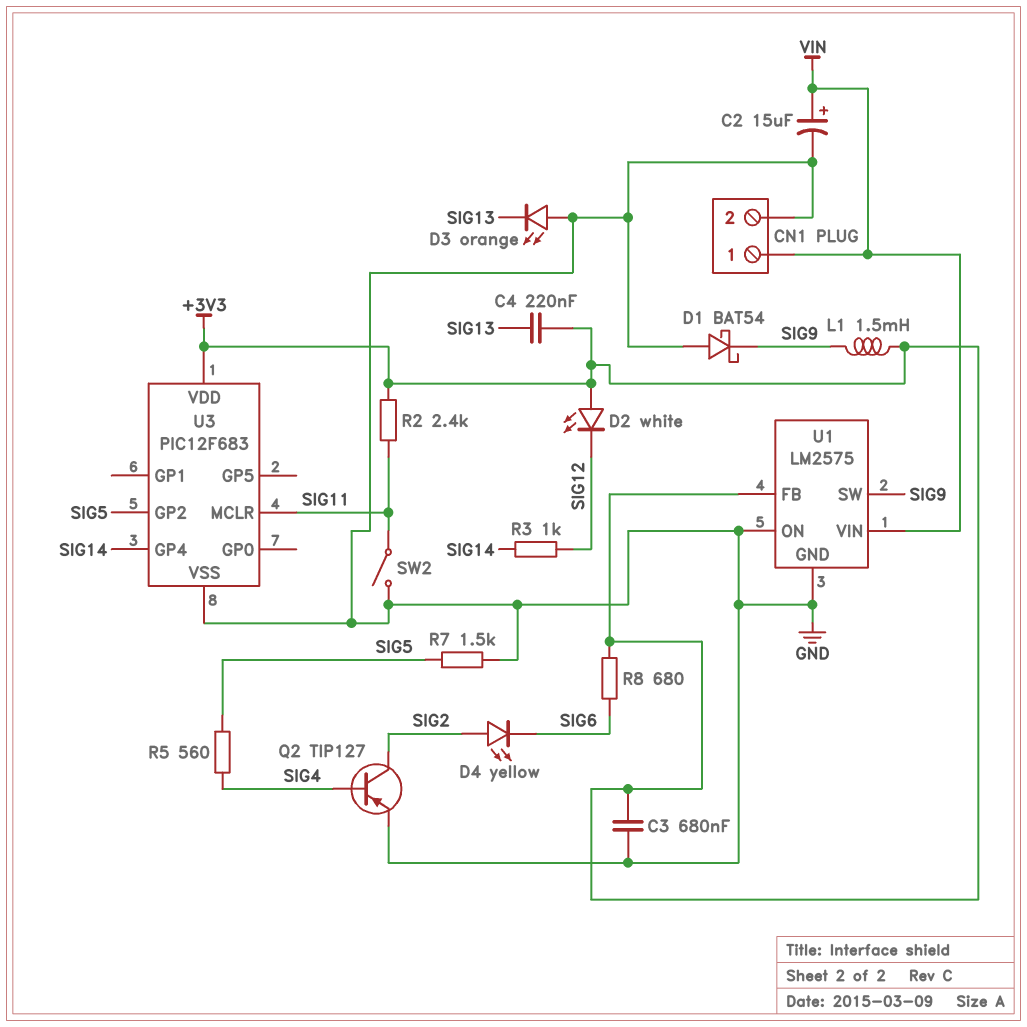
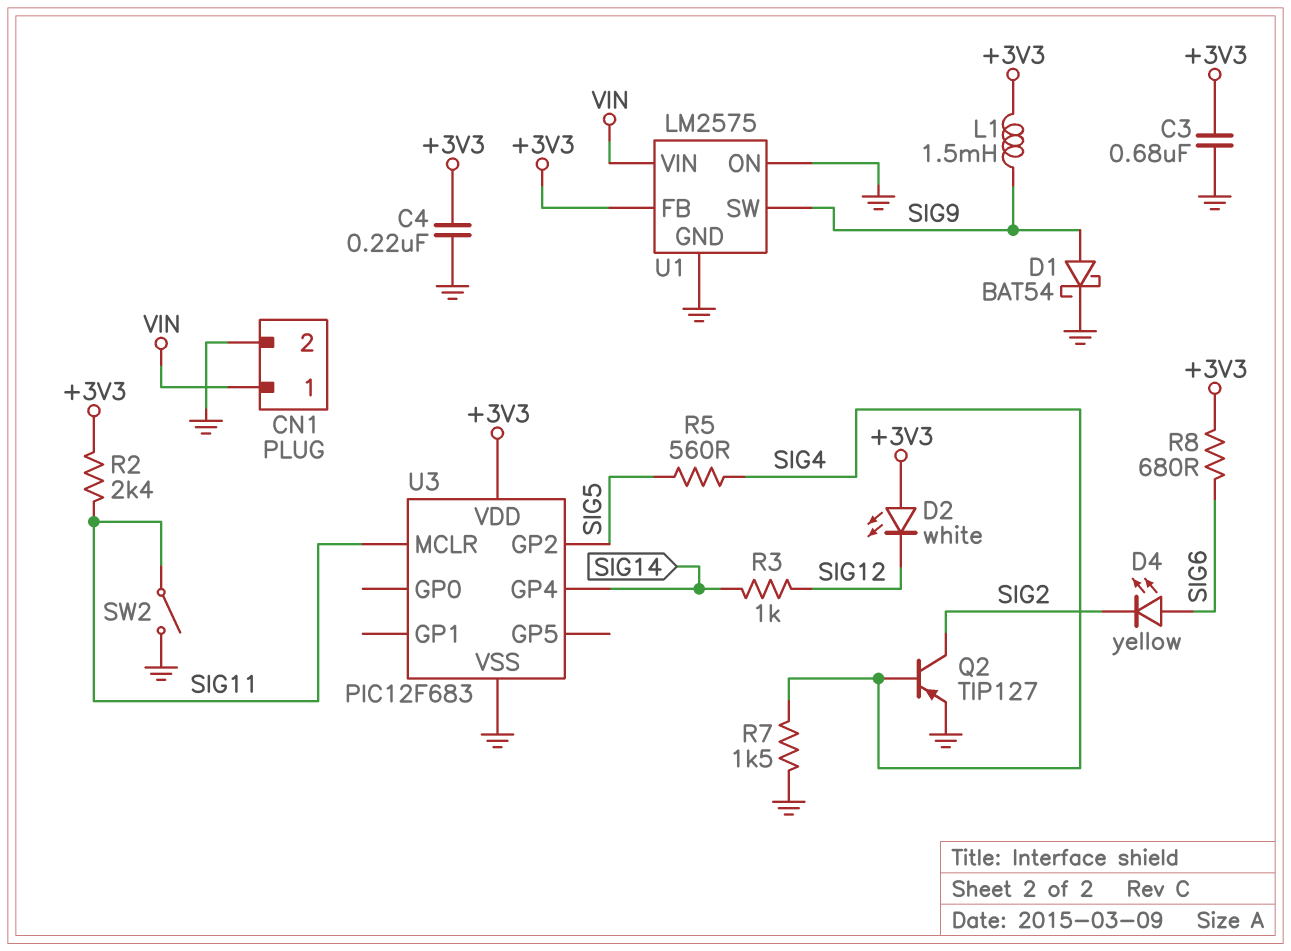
C2: 15uF (plus VIN, minus GND) -> none
C4: 220nF (+3V3, SIG13) -> 220nF (+3V3, GND)
D1: schottky BAT54 (A GND, K SIG9) -> schottky BAT54 (A SIG9, K GND)
D3: LED orange (A GND, K SIG13) -> none
D4: LED yellow (A SIG2, K SIG6) -> LED yellow (A SIG6, K SIG2)
R7: 1.5k (GND, SIG5) -> 1.5k (GND, SIG4)

